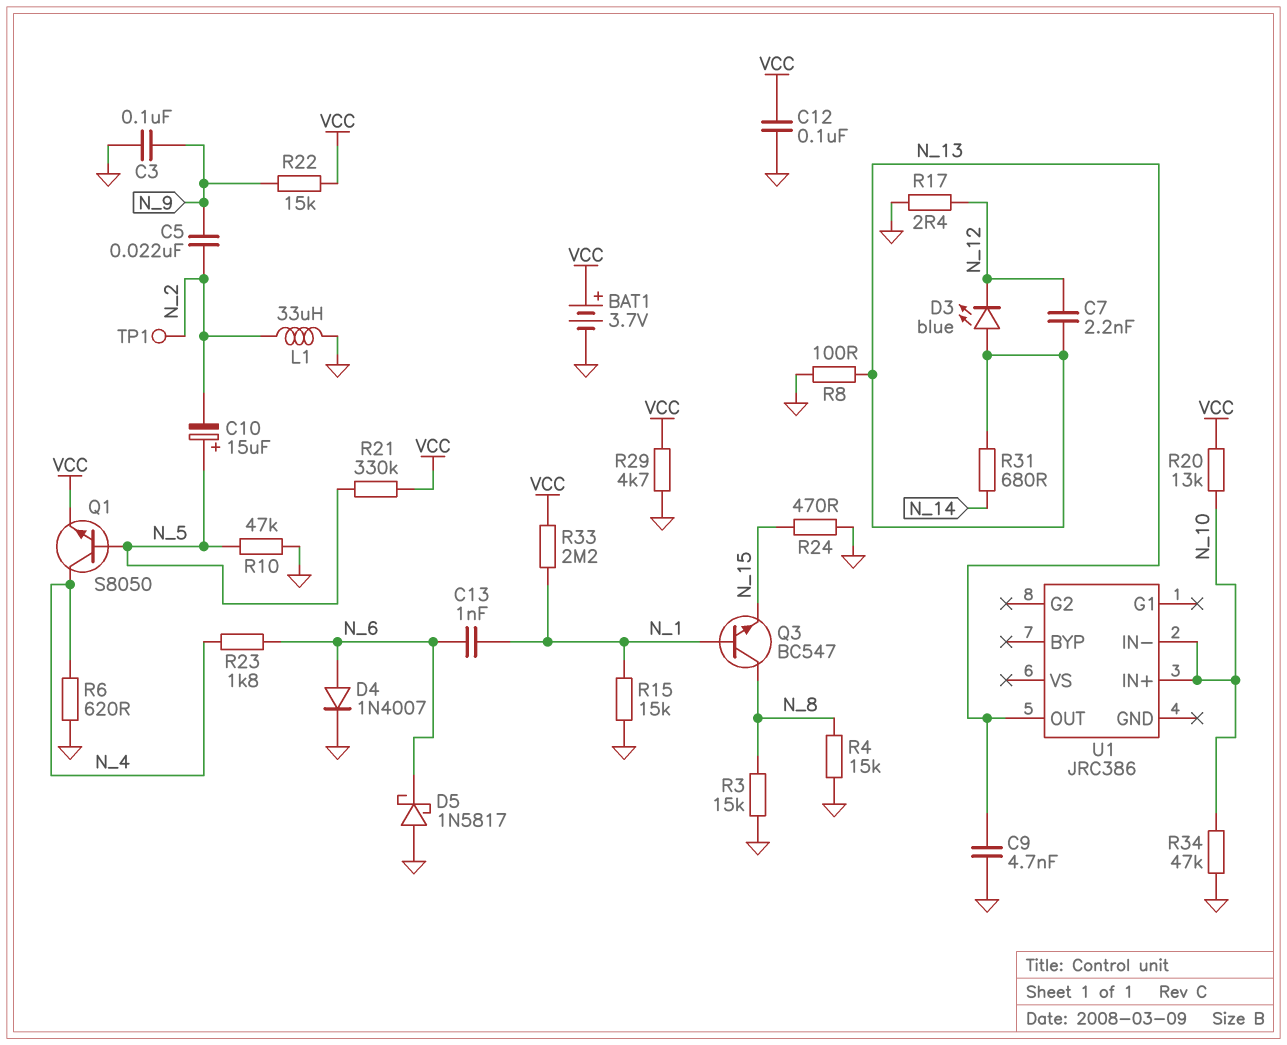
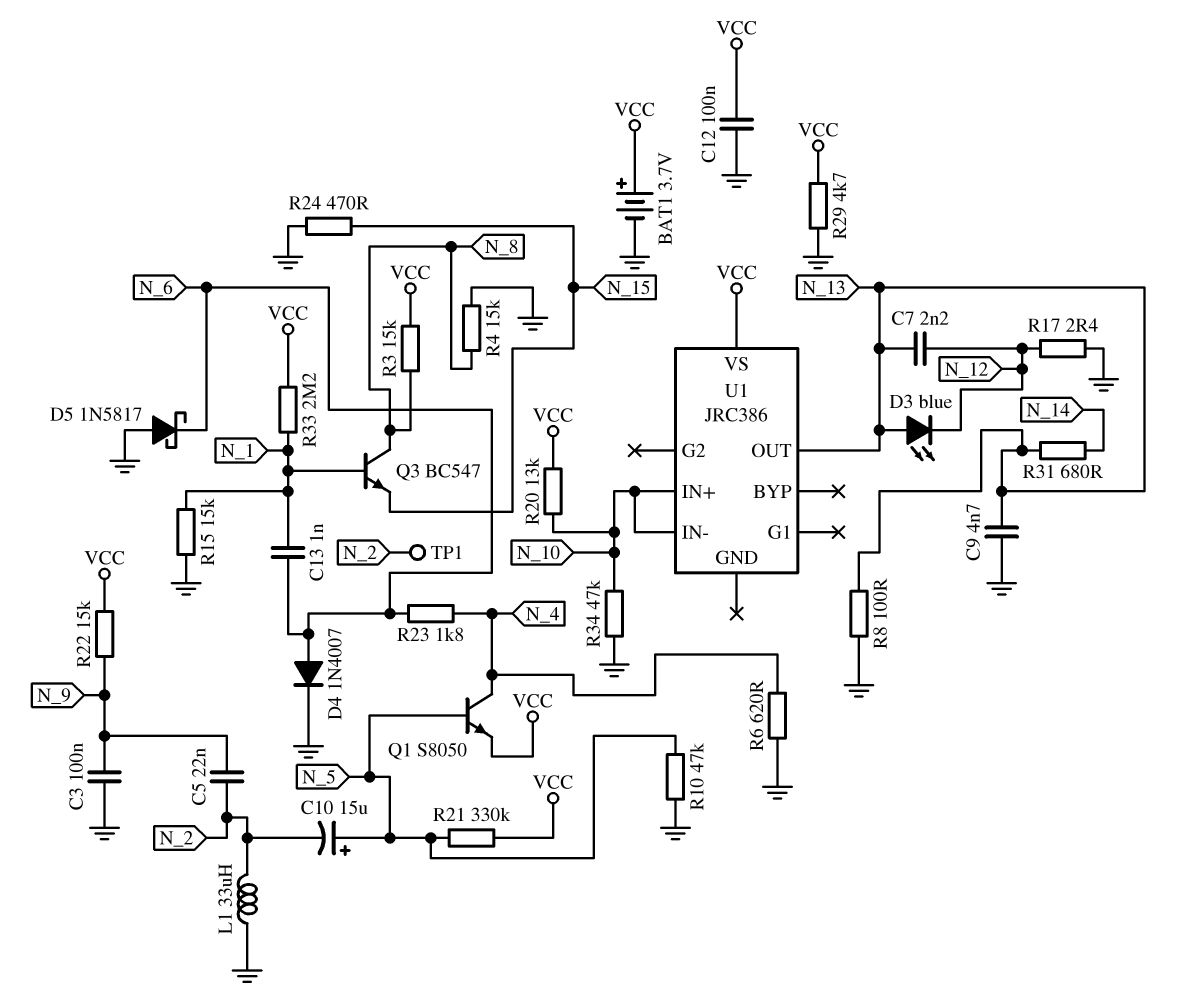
R3: 15k (GND, N_8) -> 15k (N_8, VCC)
U1 pin VS: none -> VCC

